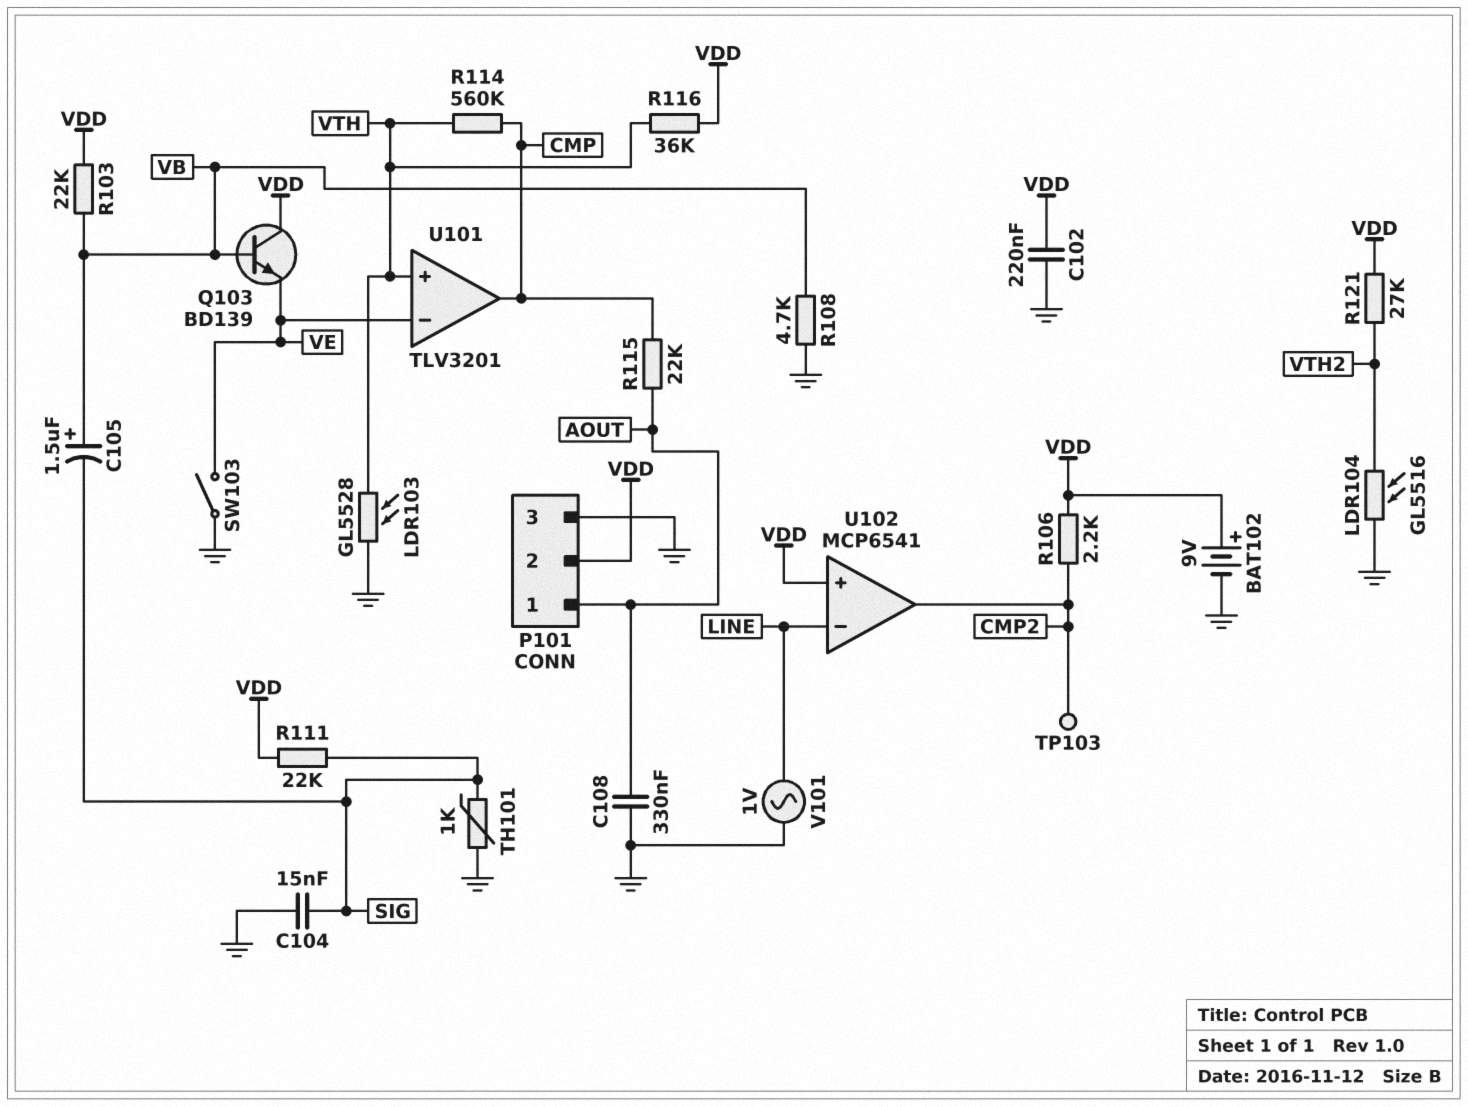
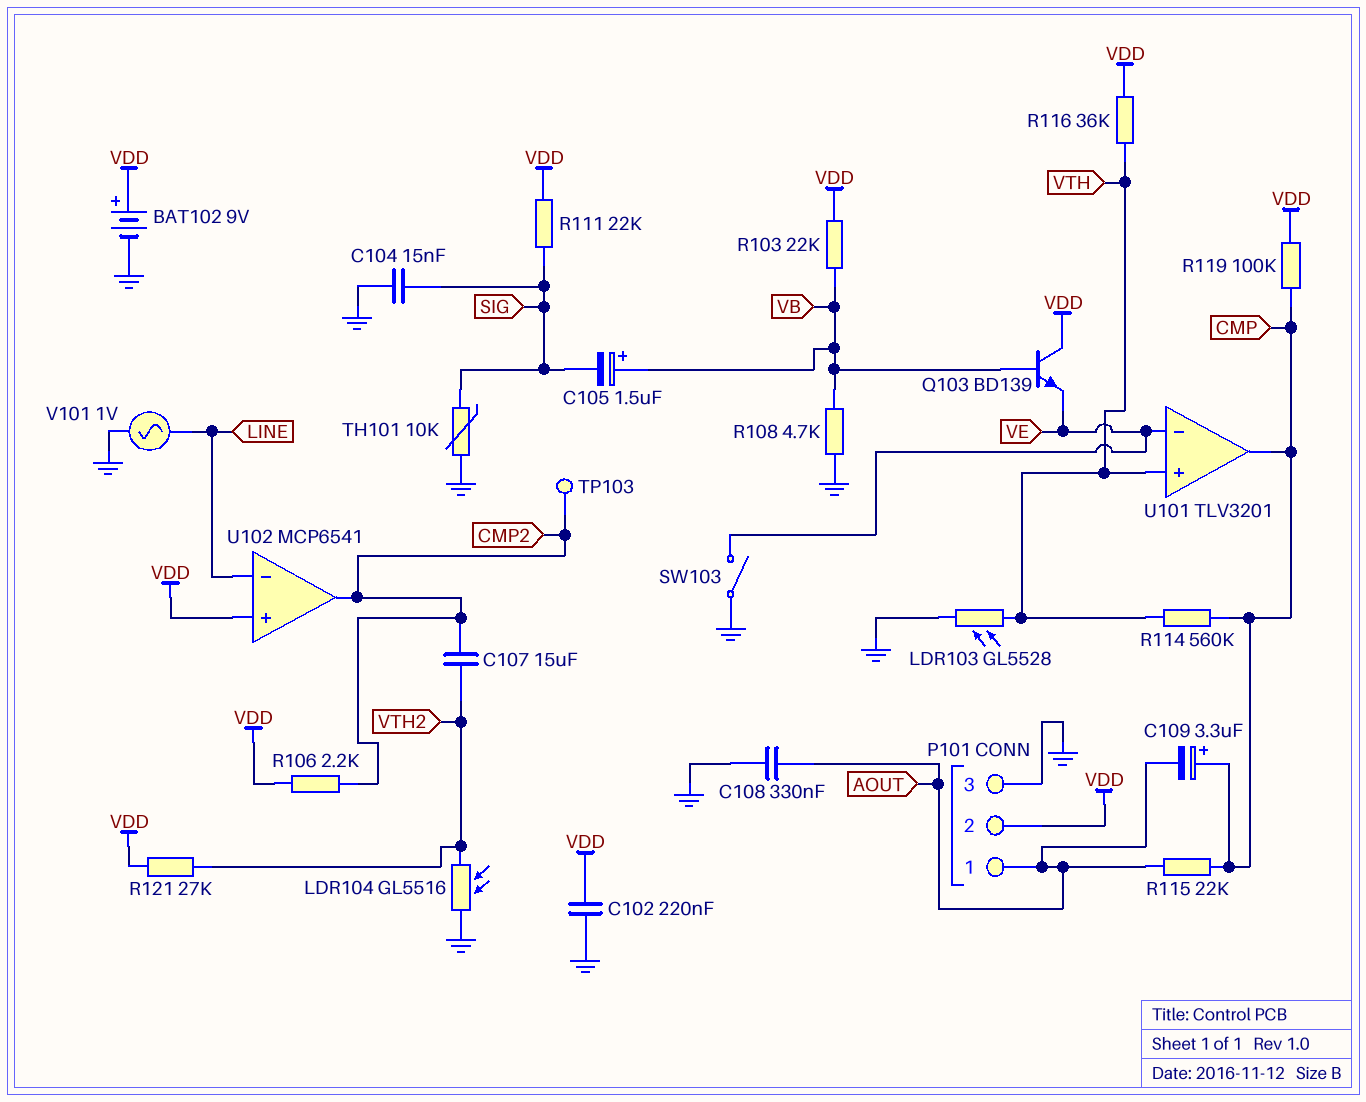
C107: none -> 15uF (CMP2, VTH2)
C109: none -> 3.3uF (plus CMP, minus AOUT)
R119: none -> 100k (CMP, VDD)
TH101: 1k (GND, SIG) -> 10k (GND, SIG)

